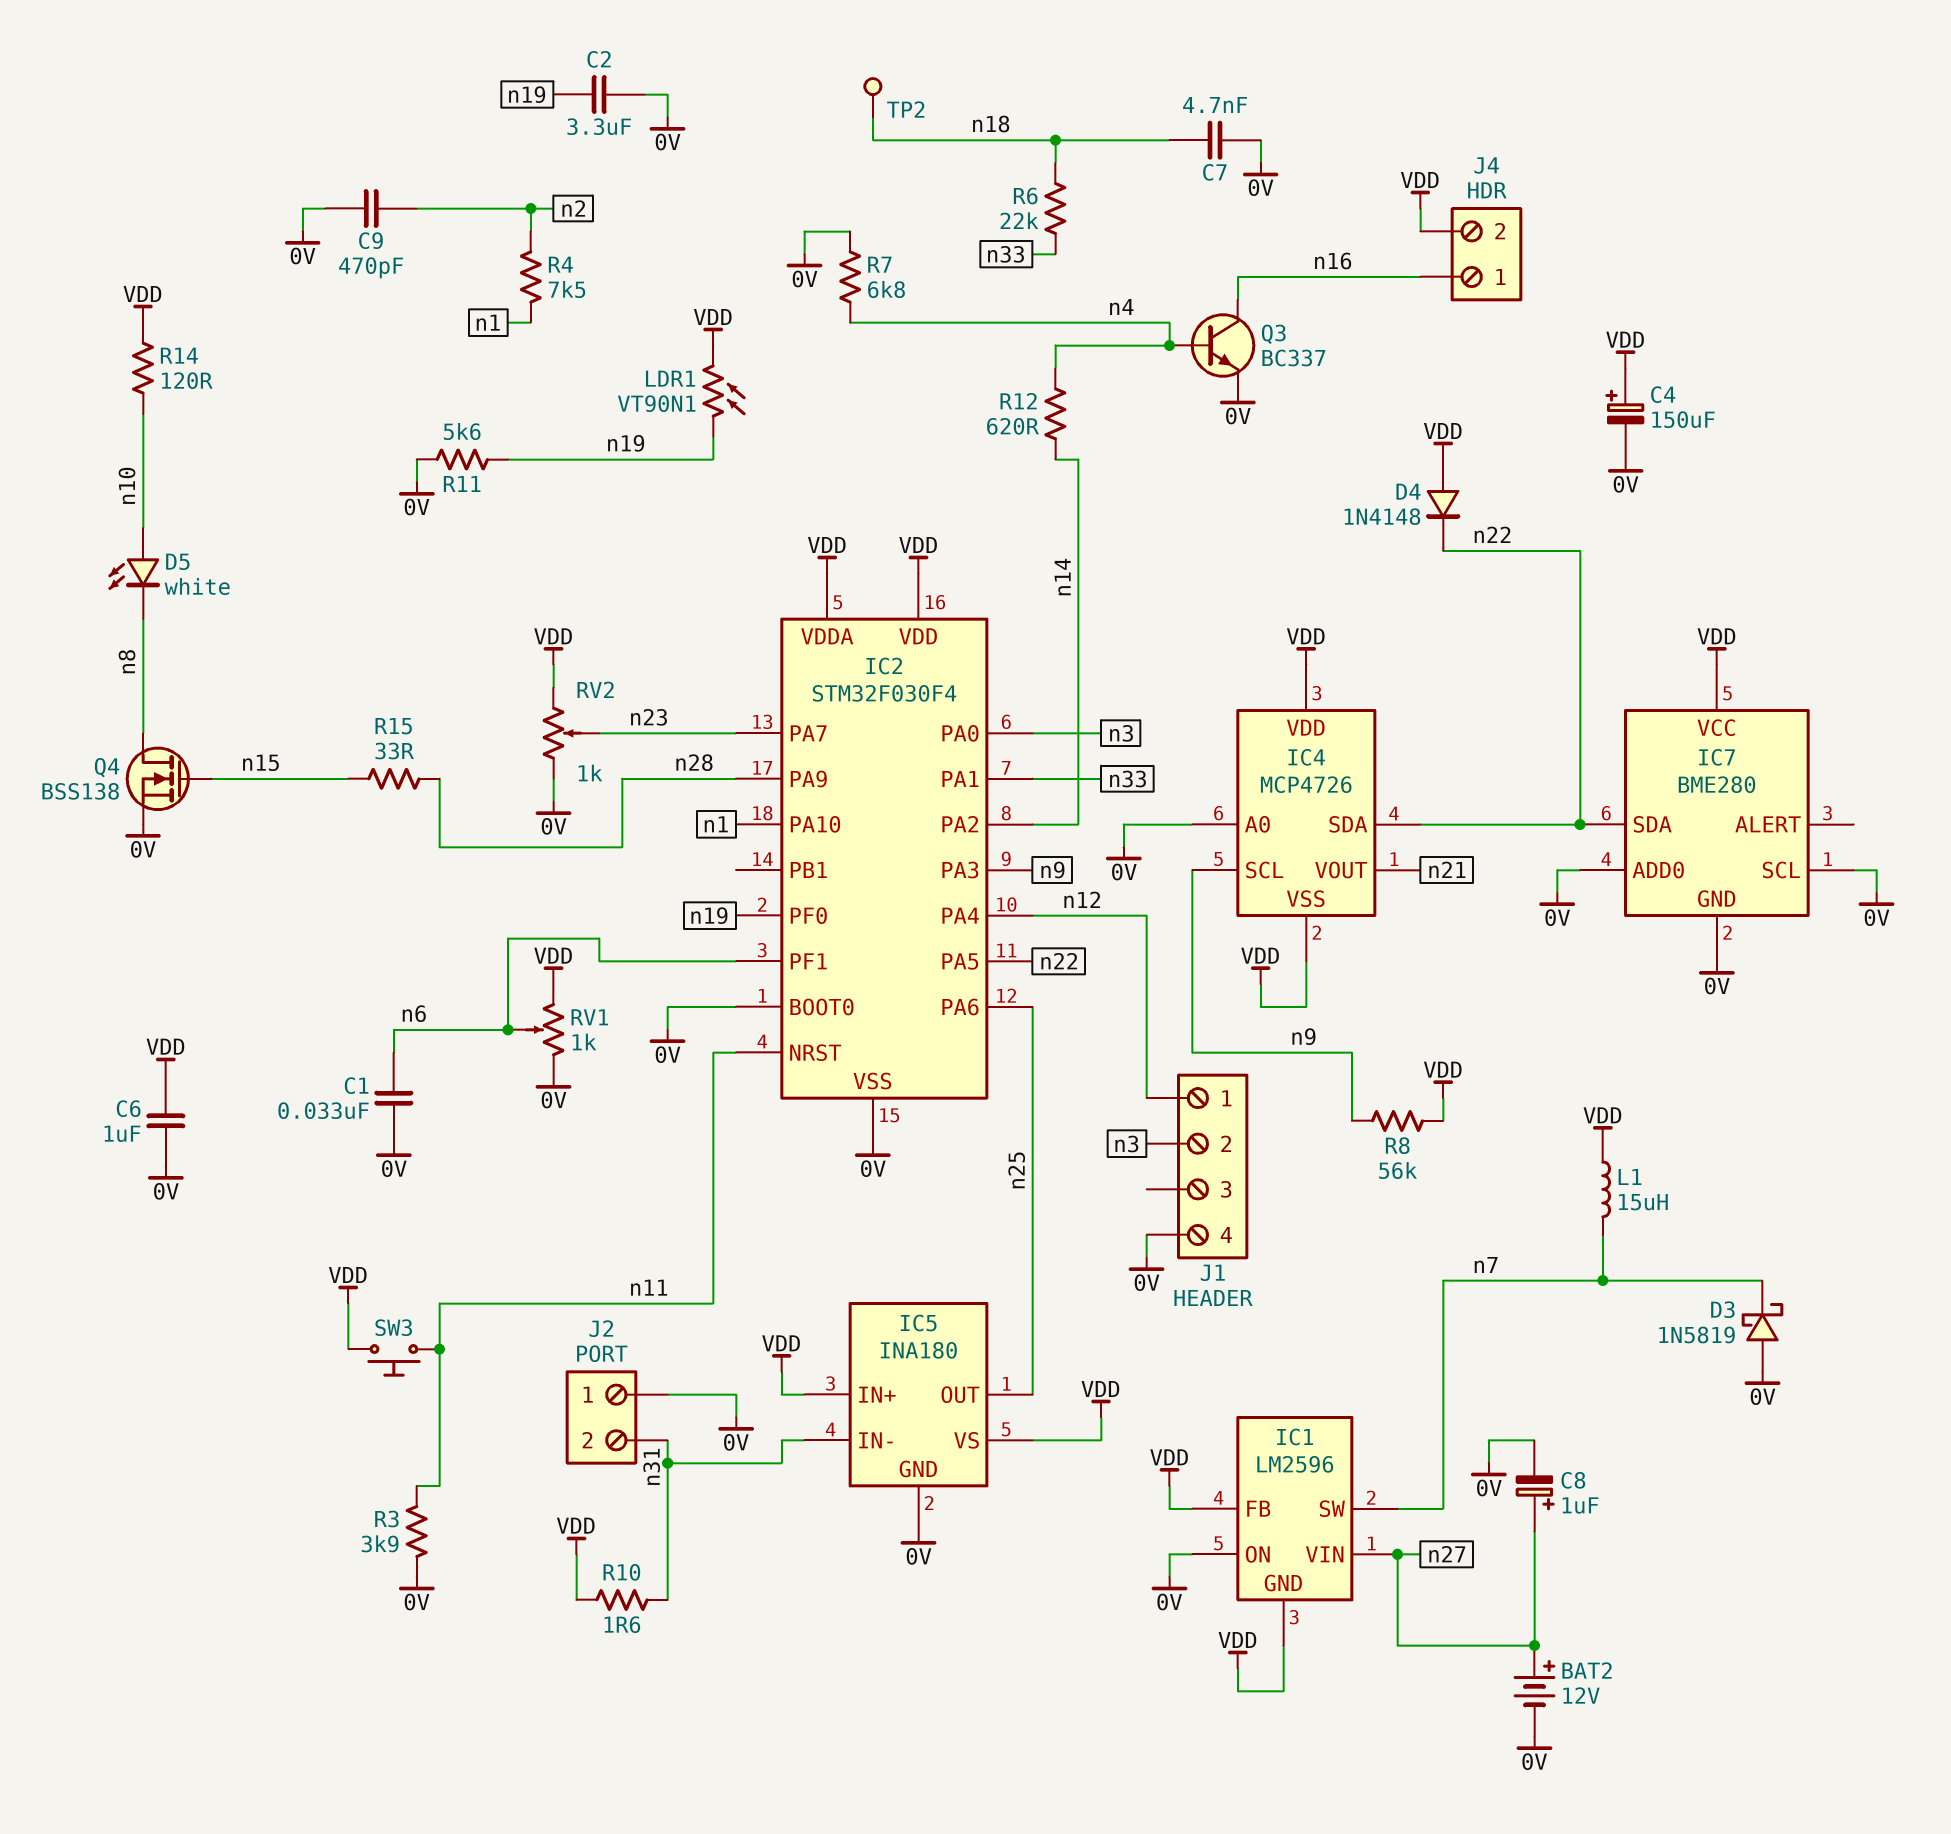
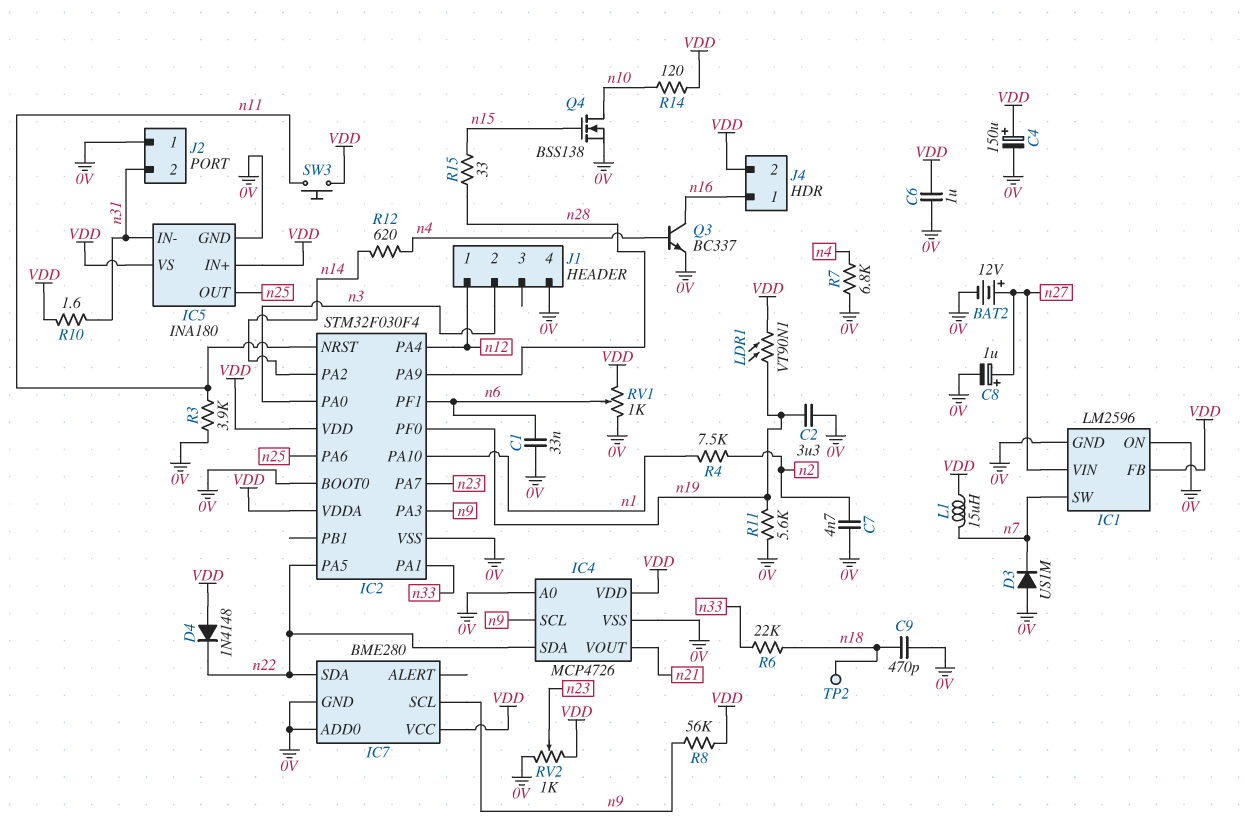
C7: 4.7nF (0V, n18) -> 4.7nF (0V, n2)
C9: 470pF (0V, n2) -> 470pF (0V, n18)
D3: schottky 1N5819 (A 0V, K n7) -> diode US1M (A 0V, K n7)
D5: LED white (A n10, K n8) -> none
IC1 pin GND: VDD -> 0V
IC4 pin VSS: VDD -> 0V
IC7 pin SCL: 0V -> n9
Q4: NMOS BSS138 (G n15, D n8, S 0V) -> NMOS BSS138 (G n15, D n10, S 0V)

